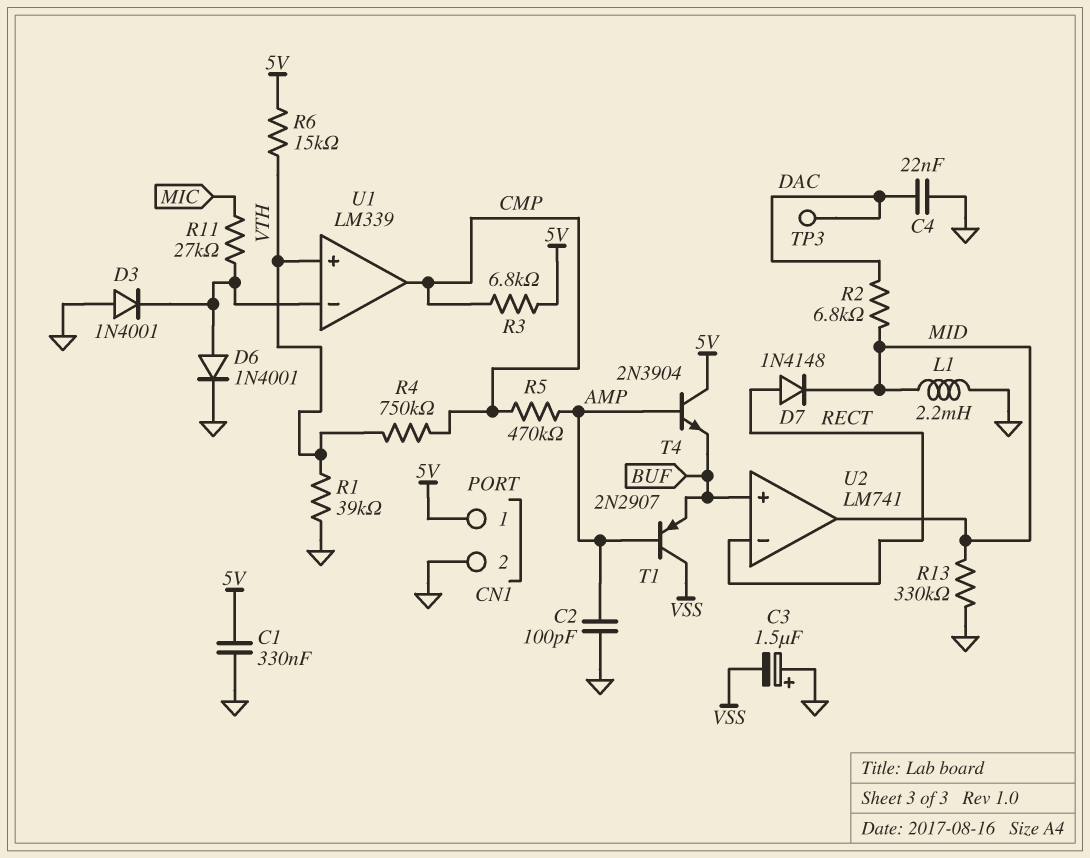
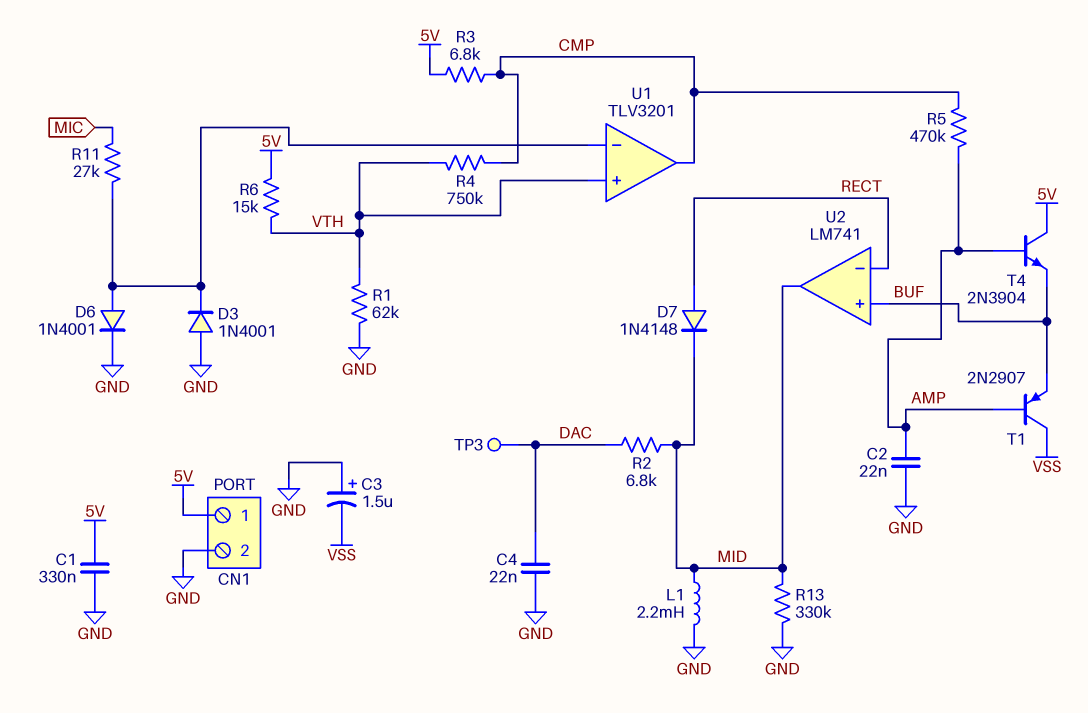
C2: 100pF (AMP, GND) -> 22nF (AMP, GND)
R1: 39k (GND, VTH) -> 62k (GND, VTH)
U1: LM339 -> TLV3201

